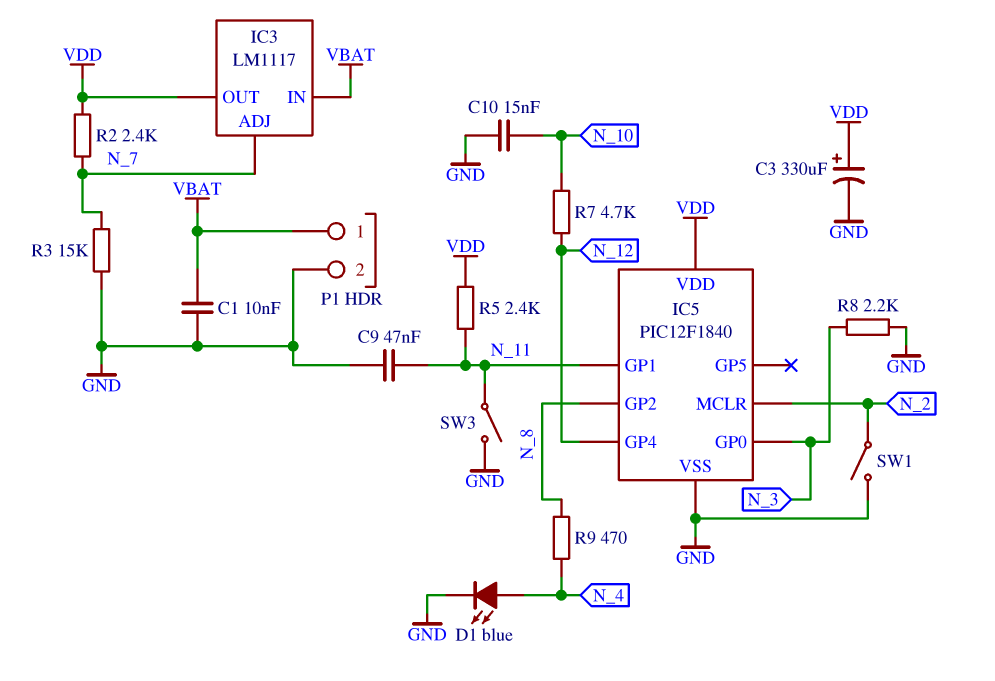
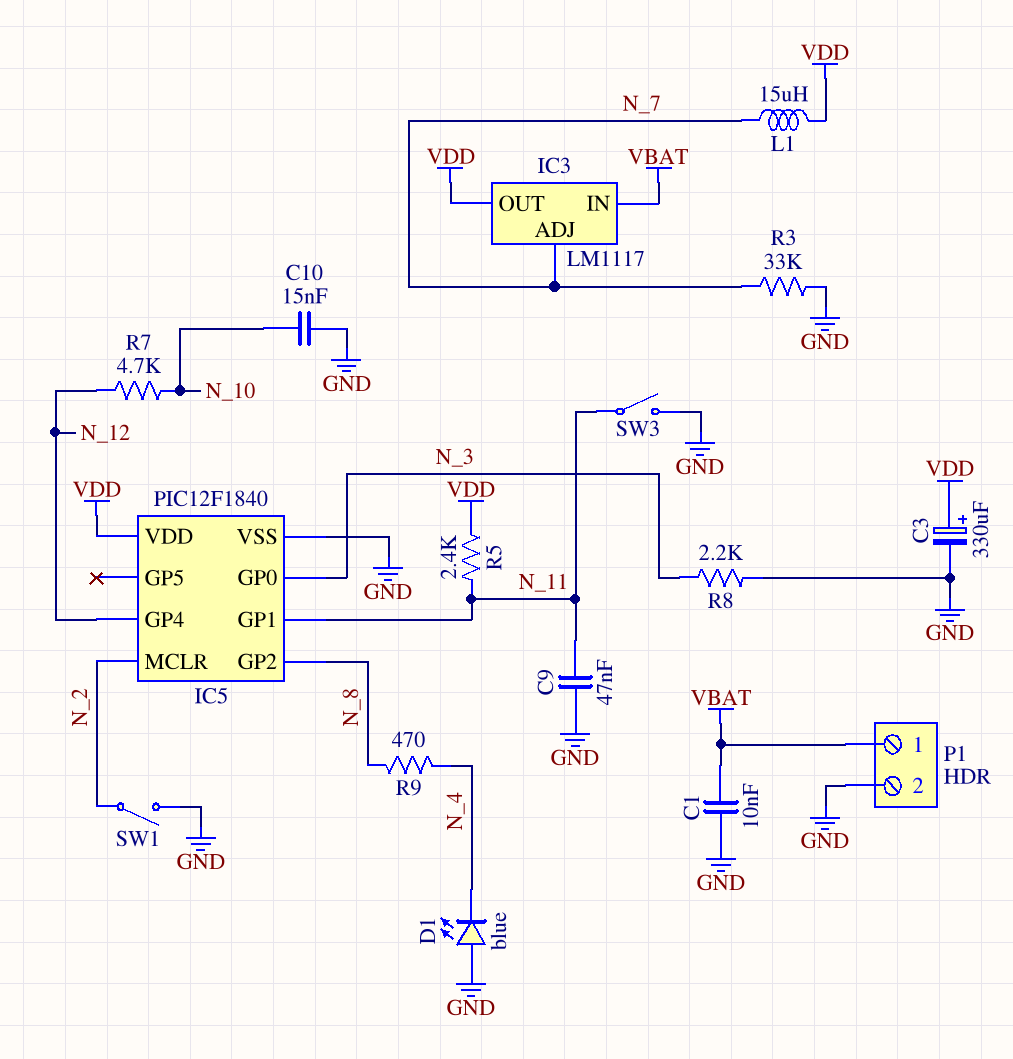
D1: LED blue (A N_4, K GND) -> LED blue (A GND, K N_4)
L1: none -> 15uH (N_7, VDD)
R2: 2.4k (N_7, VDD) -> none
R3: 15k (GND, N_7) -> 33k (GND, N_7)

